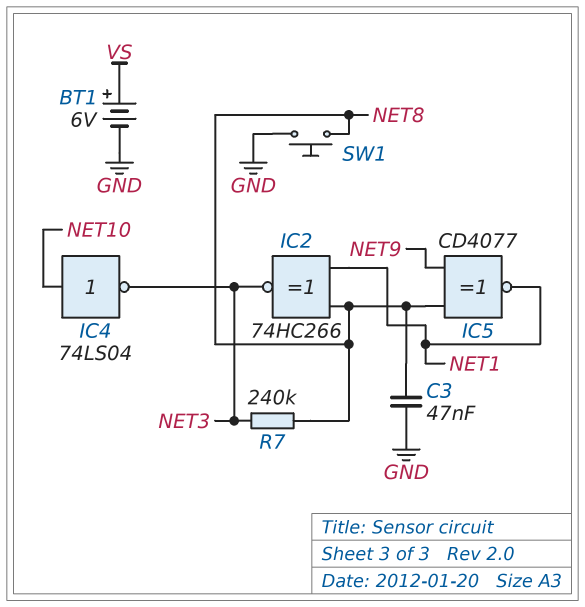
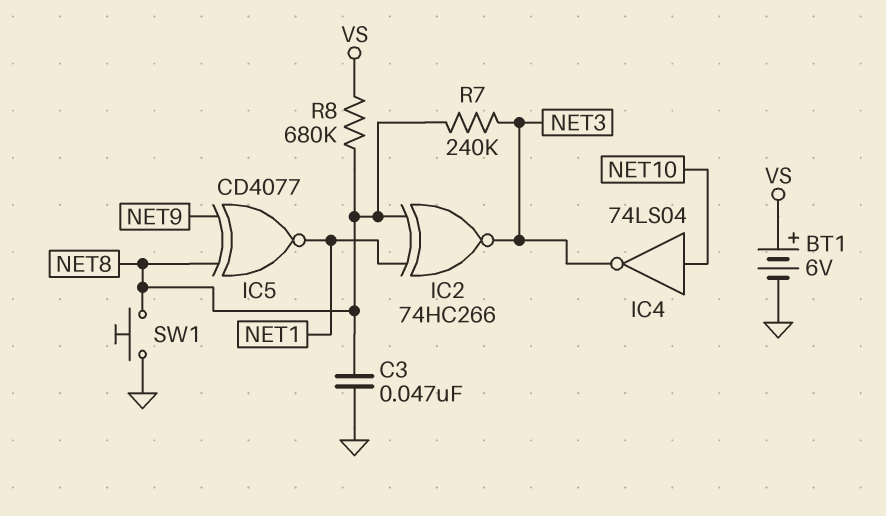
R8: none -> 680k (NET8, VS)

